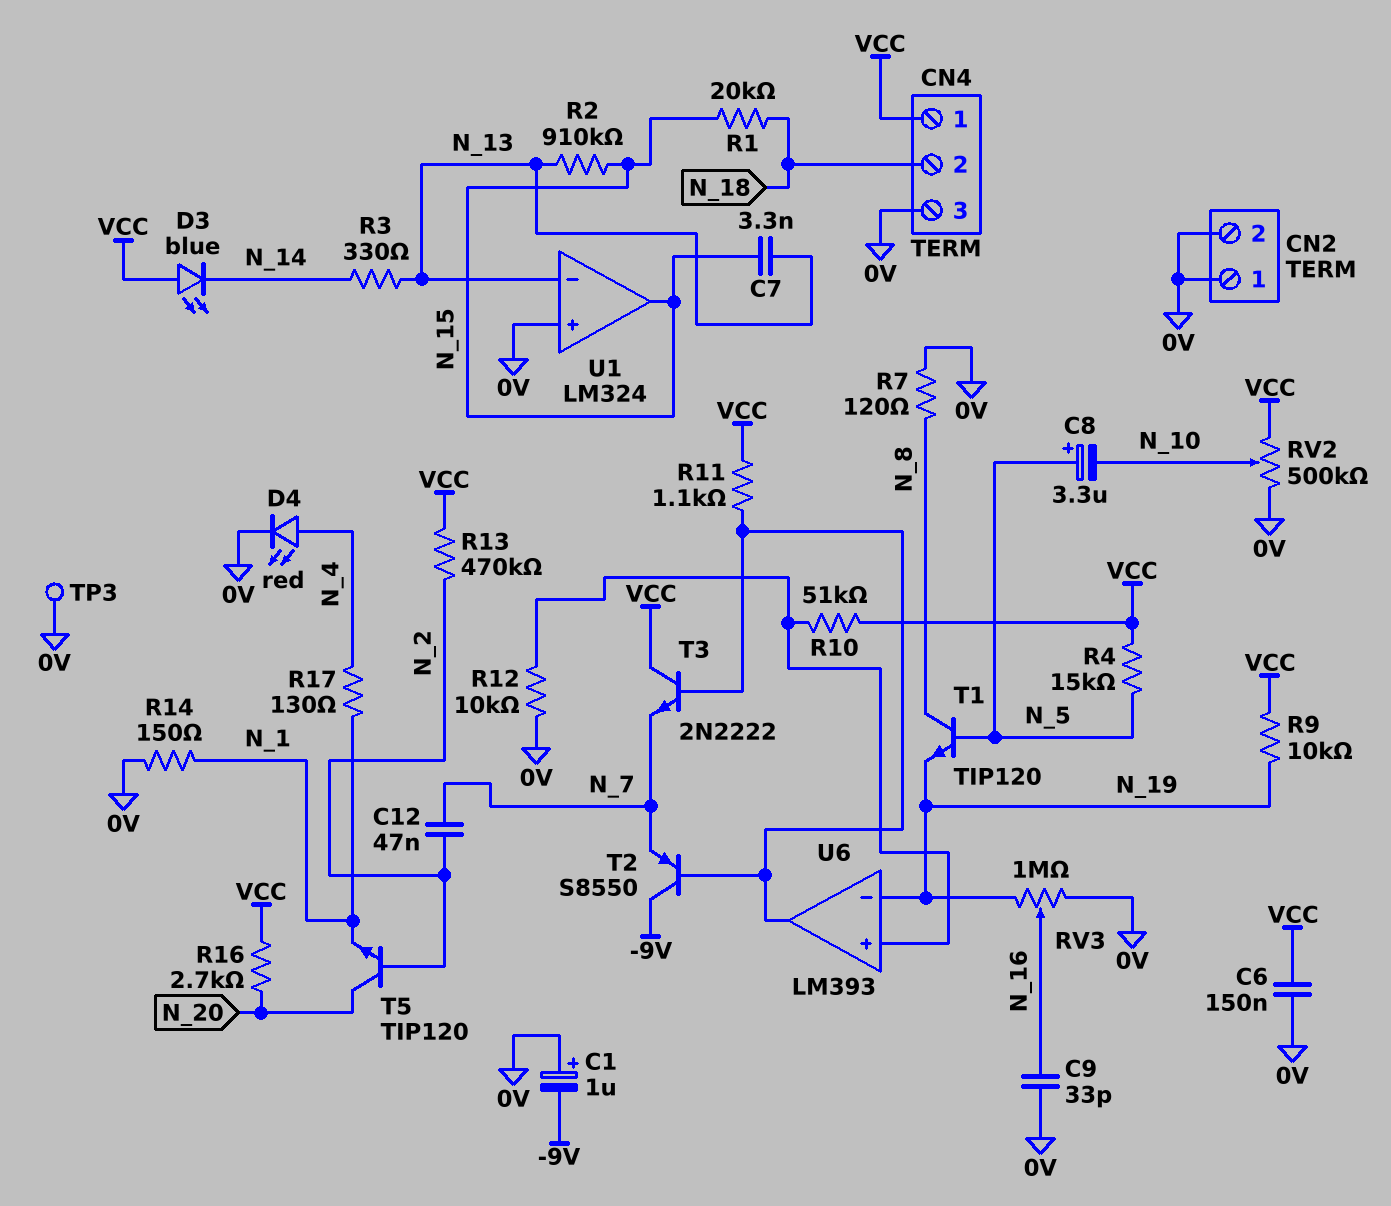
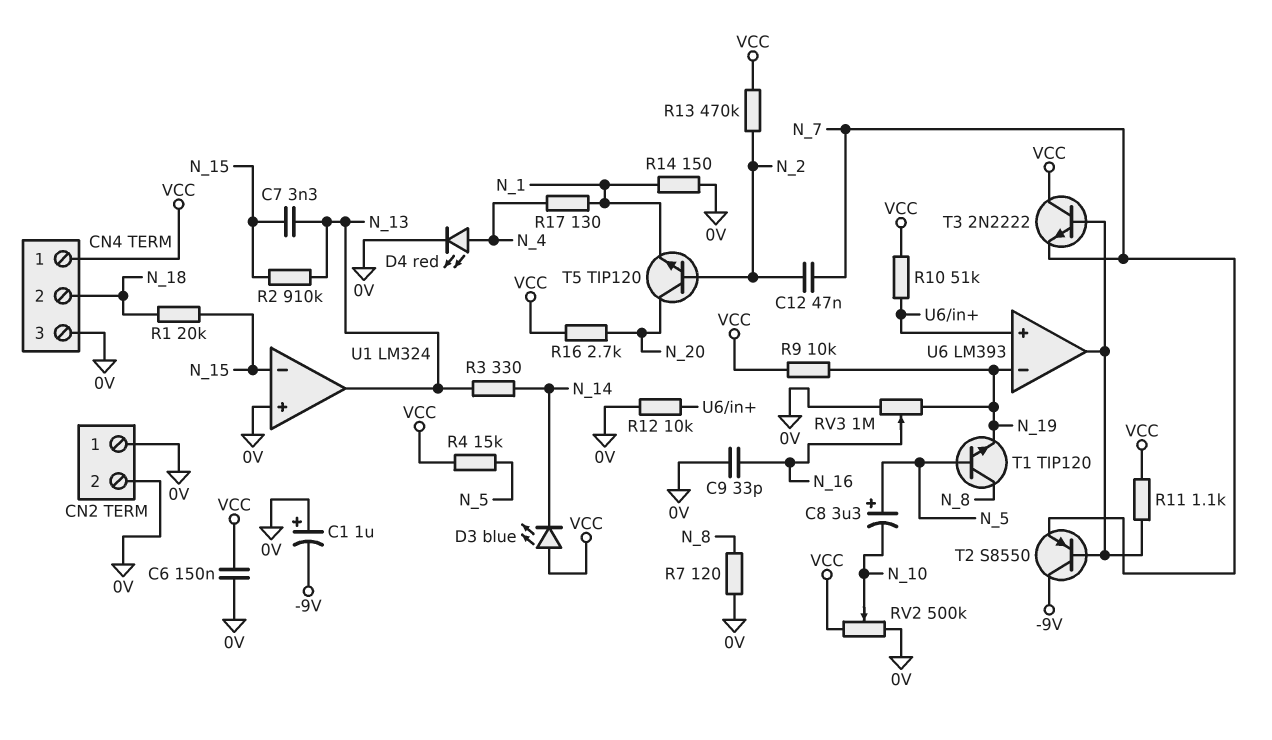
TP3: test point (0V) -> none
U1 pin in-: N_13 -> N_15
U1 pin out: N_15 -> N_13

